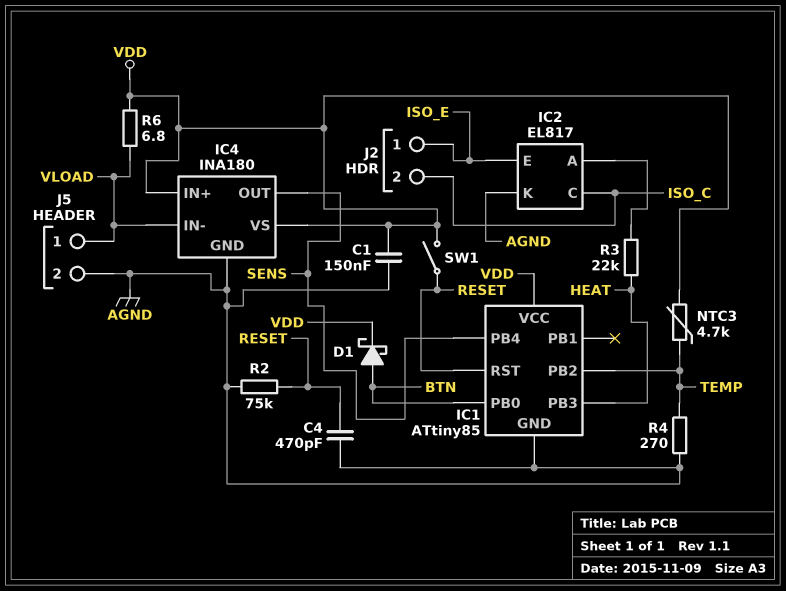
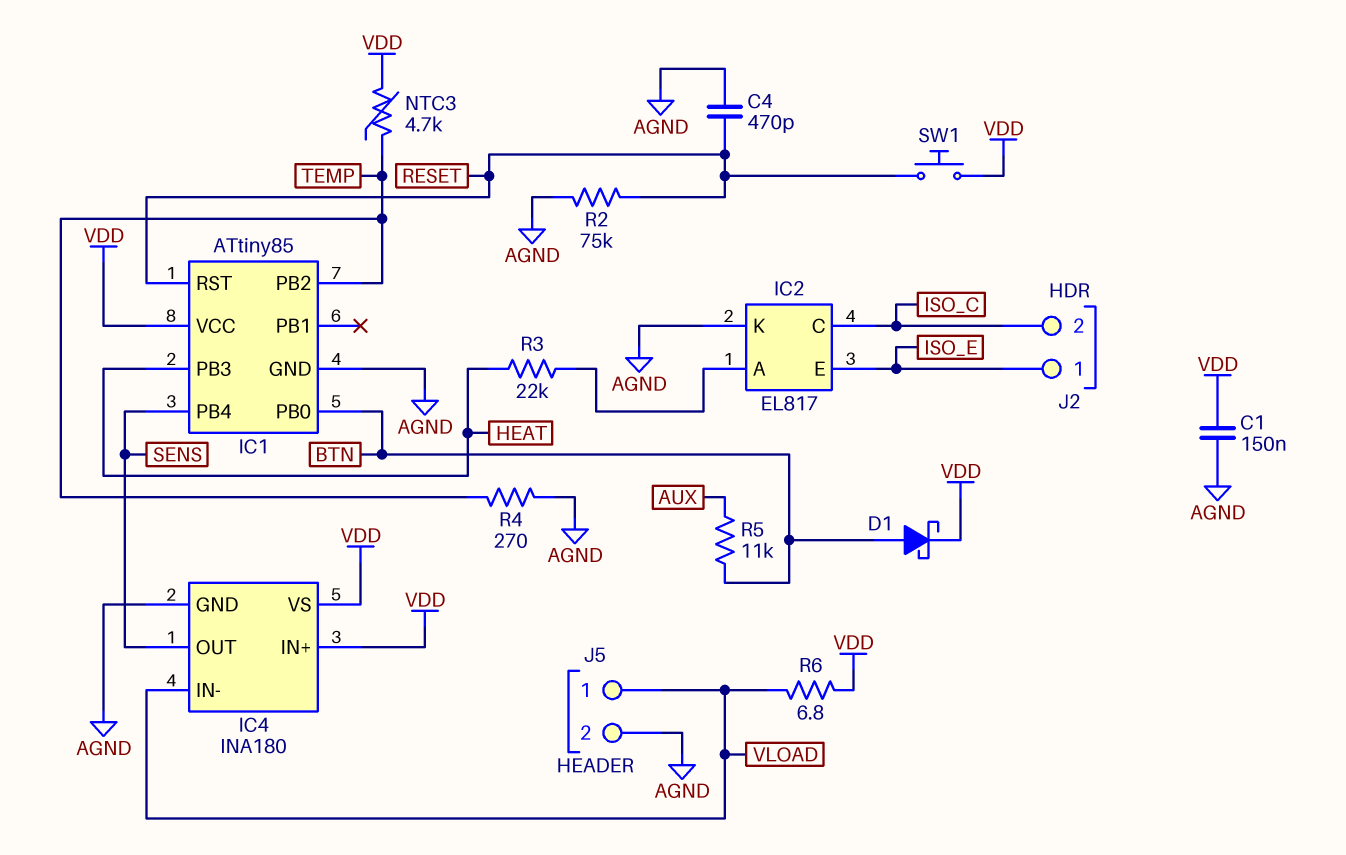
R5: none -> 11k (AUX, BTN)
SW1: switch (RESET, VDD) -> button (RESET, VDD)

